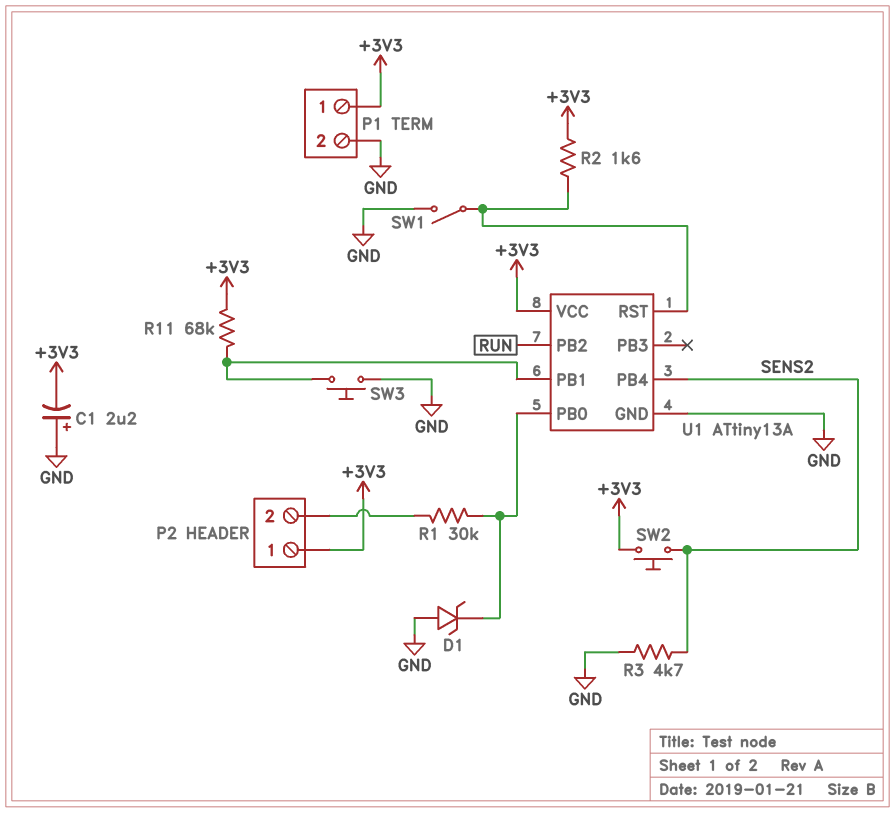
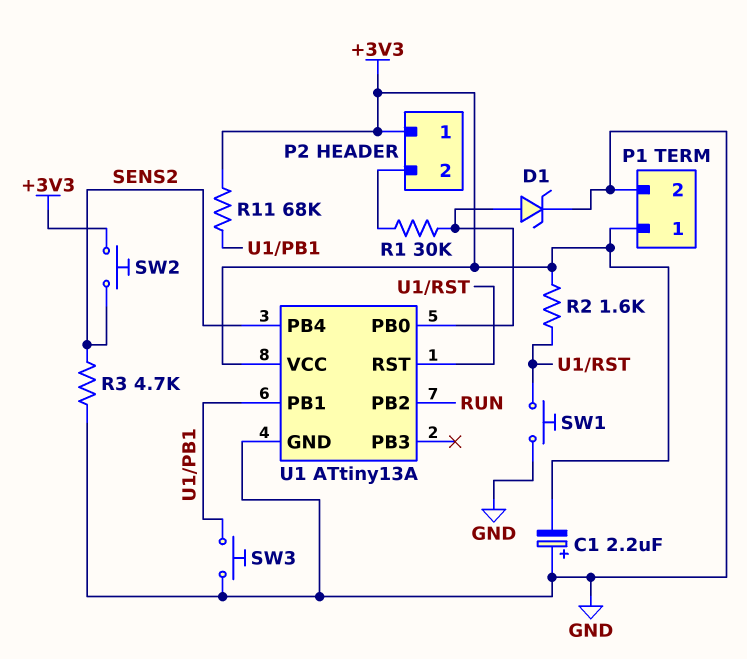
D1: zener (A GND, K U1/PB0) -> zener (A U1/PB0, K GND)
SW1: switch (GND, U1/RST) -> button (GND, U1/RST)

